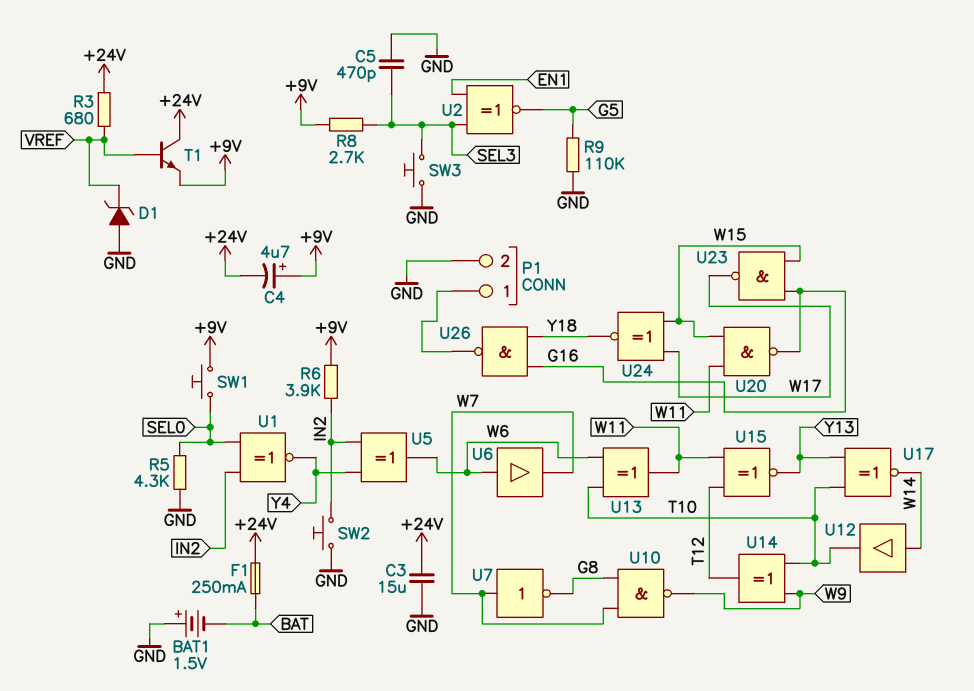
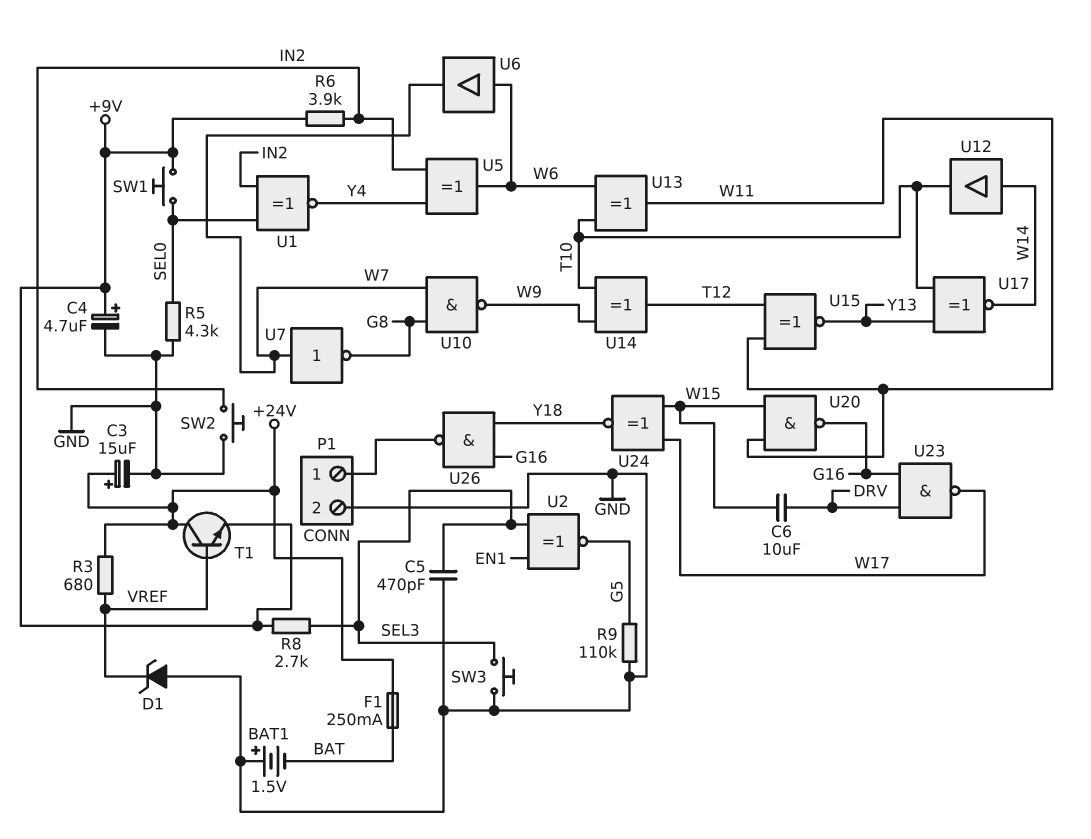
C3: 15uF (+24V, GND) -> 15uF (plus +24V, minus GND)
C4: 4.7uF (plus +9V, minus +24V) -> 4.7uF (plus +9V, minus GND)
C6: none -> 10uF (DRV, W15)
U23: NAND (in G16, in W15, out W17) -> NAND (in DRV, in G16, out W17)

